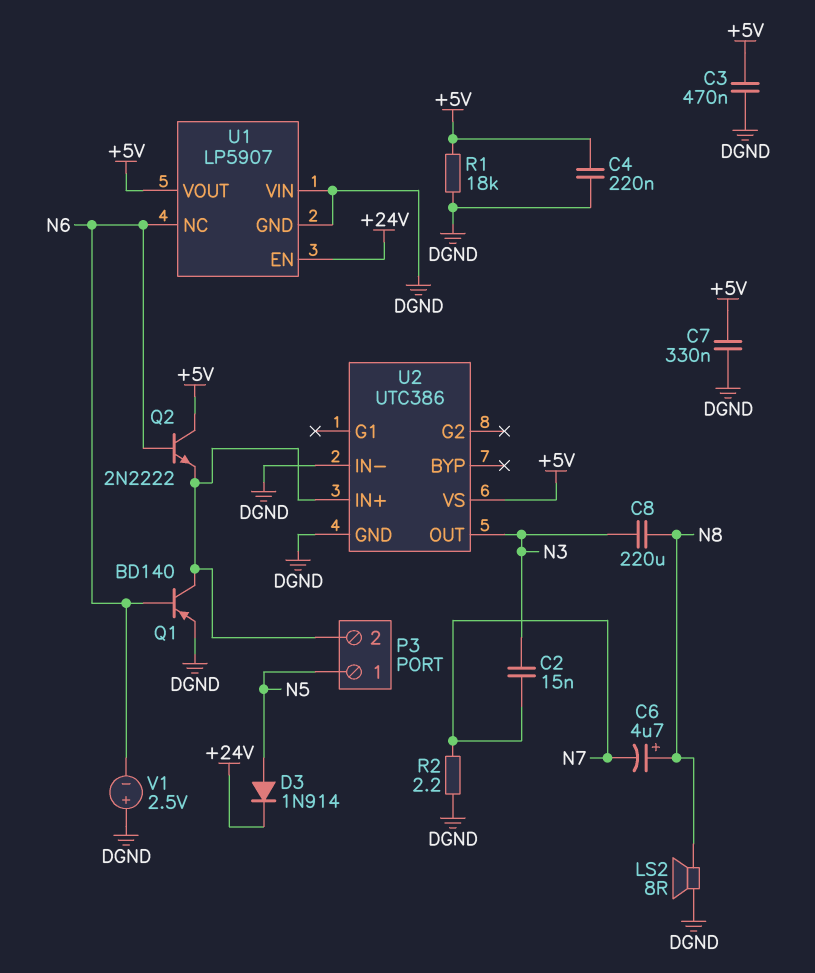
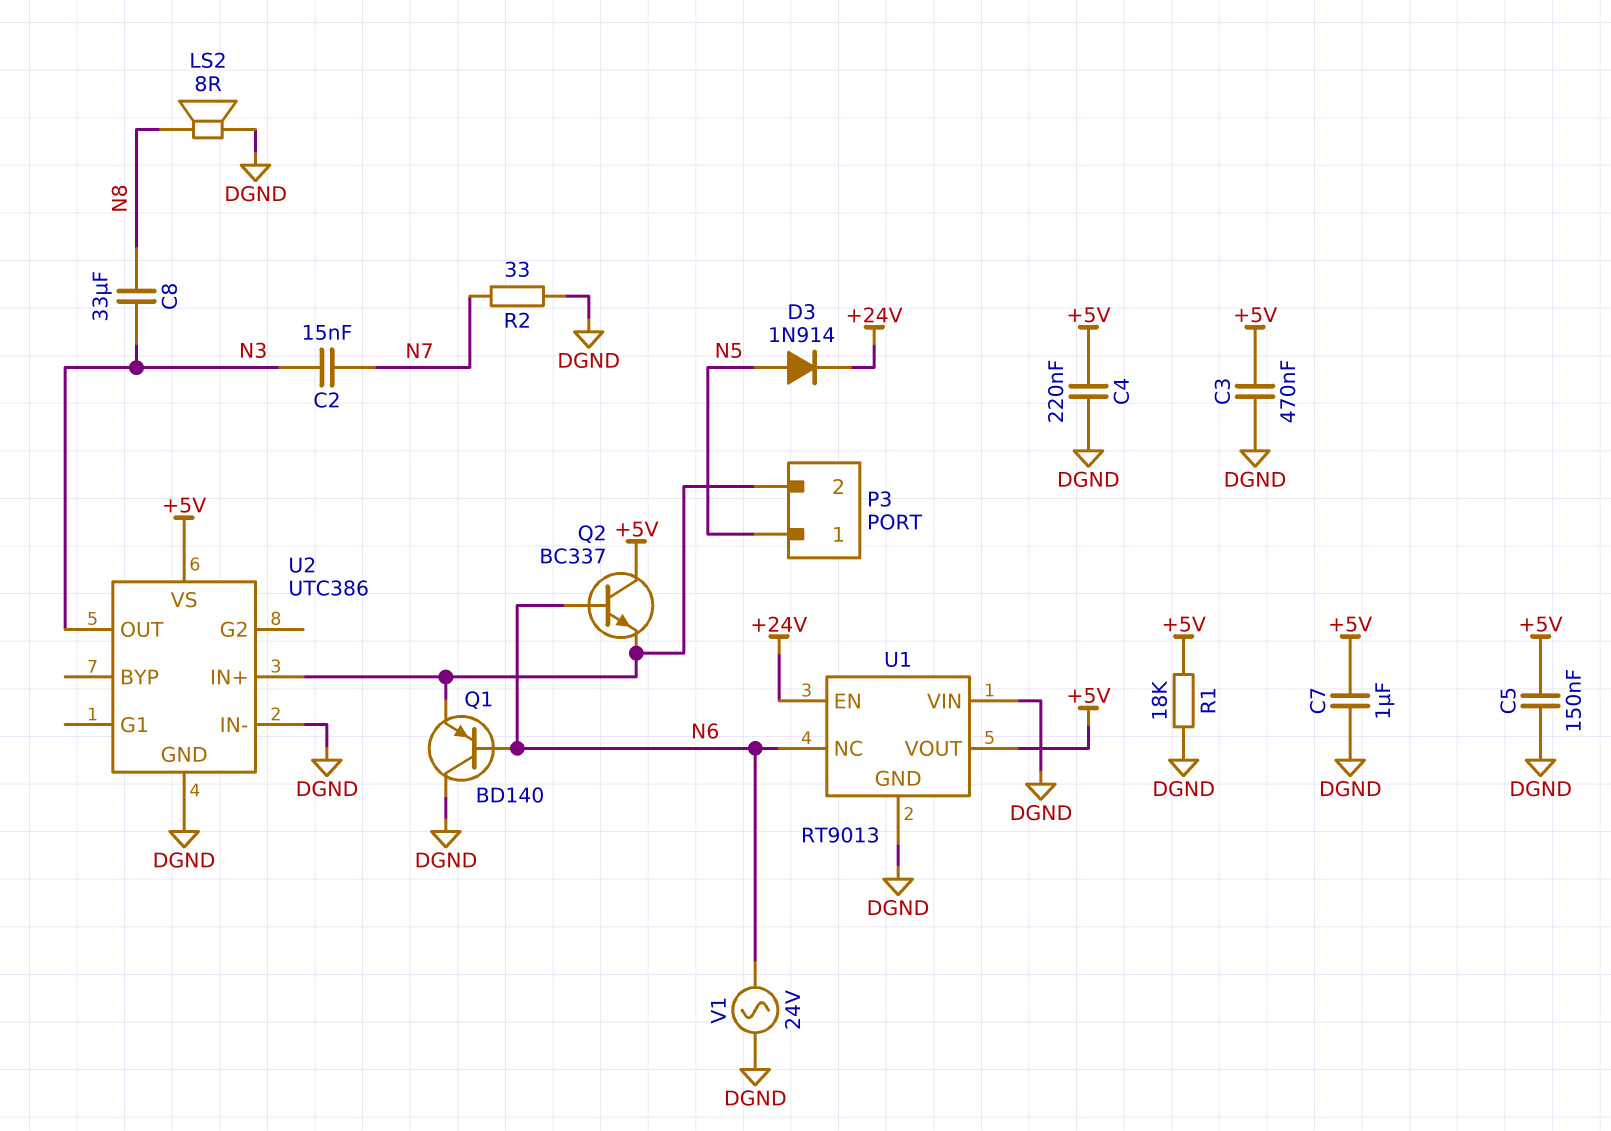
C5: none -> 150nF (+5V, DGND)
C6: 4.7uF (plus N8, minus N7) -> none
C7: 330nF (+5V, DGND) -> 1uF (+5V, DGND)
C8: 220uF (N3, N8) -> 33uF (N3, N8)
Q1: PNP BD140 (B N6, C P3/2, E DGND) -> PNP BD140 (B N6, C DGND, E P3/2)
Q2: NPN 2N2222 (B N6, C +5V, E P3/2) -> NPN BC337 (B N6, C +5V, E P3/2)
R2: 2.2 (DGND, N7) -> 33 (DGND, N7)
U1: LP5907 -> RT9013
V1: 2.5V (plus DGND, minus N6) -> AC 24V (DGND, N6)

